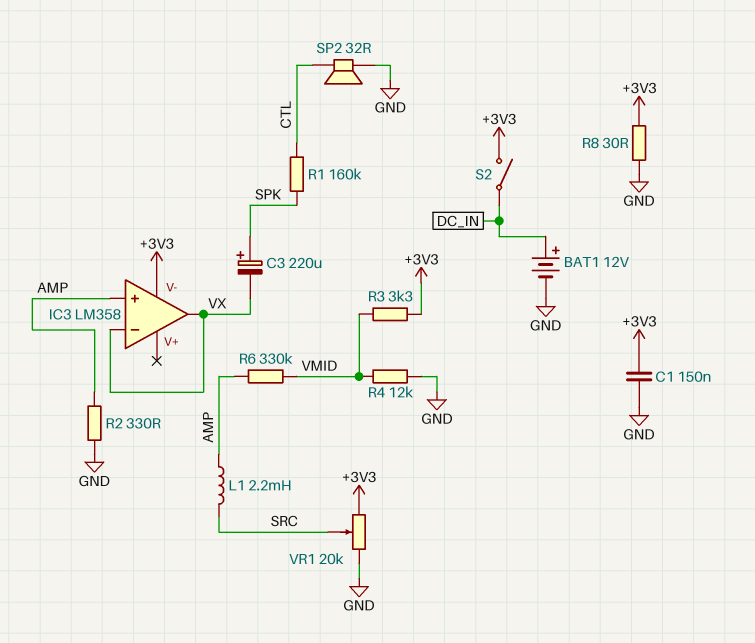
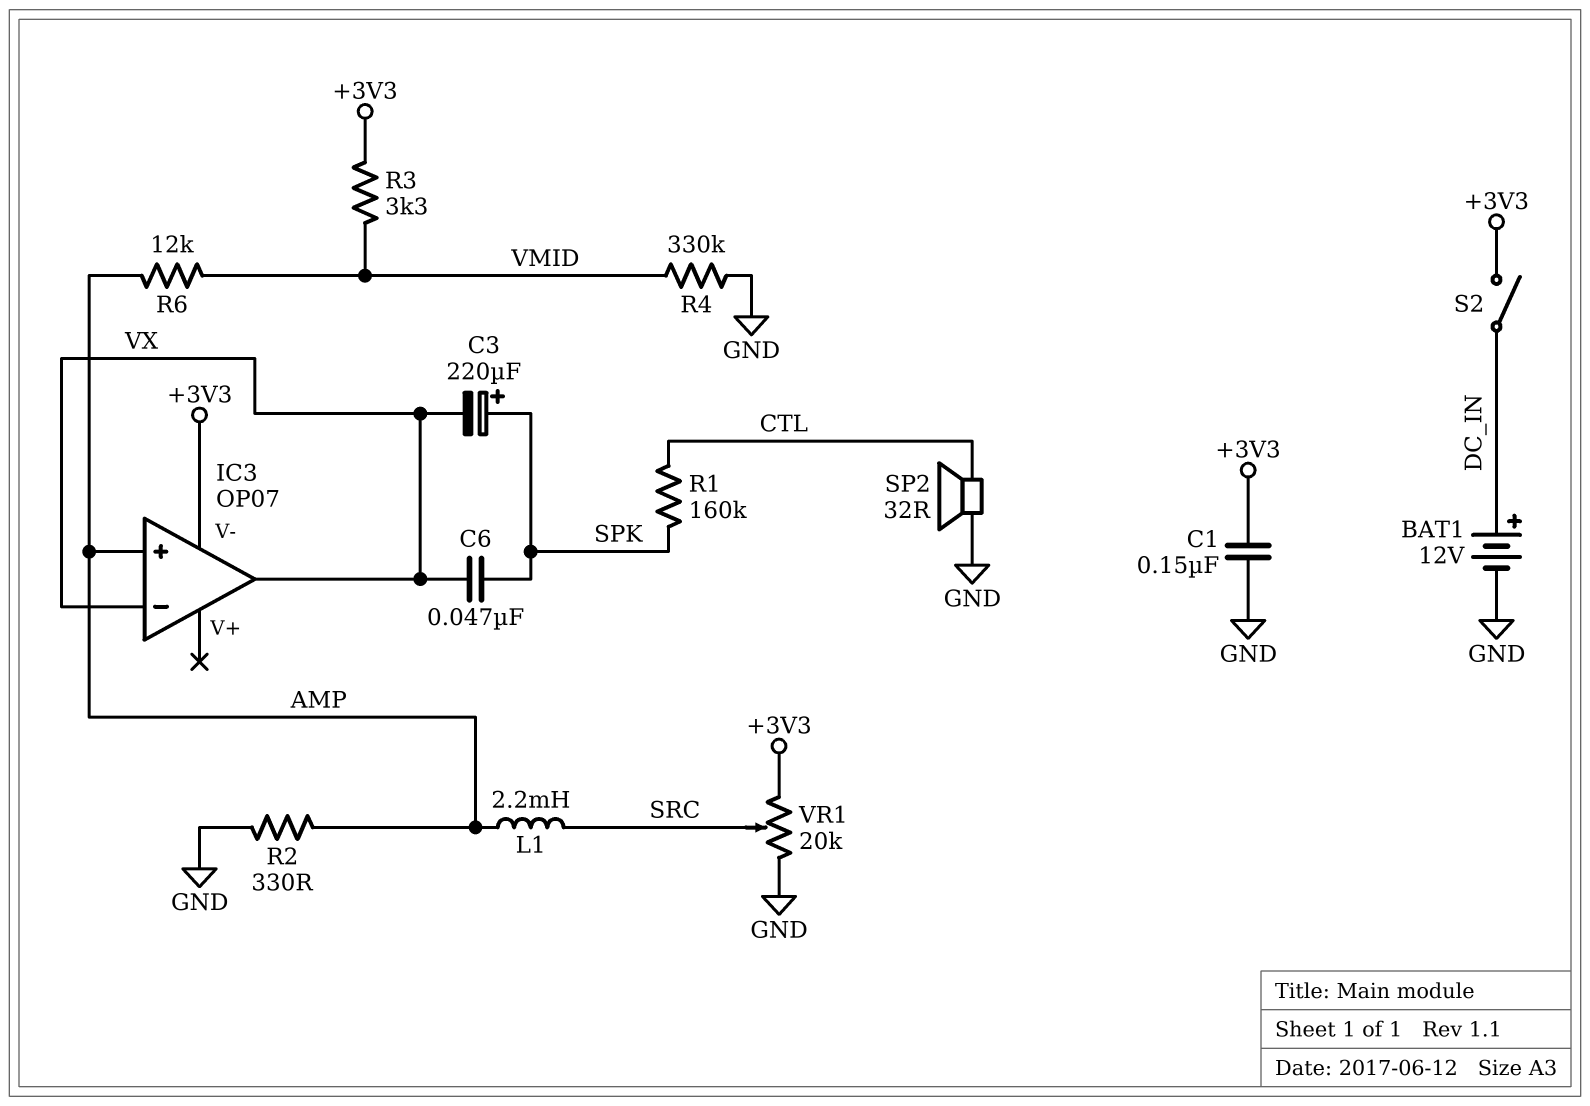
C6: none -> 47nF (SPK, VX)
IC3: LM358 -> OP07
R4: 12k (GND, VMID) -> 330k (GND, VMID)
R6: 330k (AMP, VMID) -> 12k (AMP, VMID)
R8: 30 (+3V3, GND) -> none

